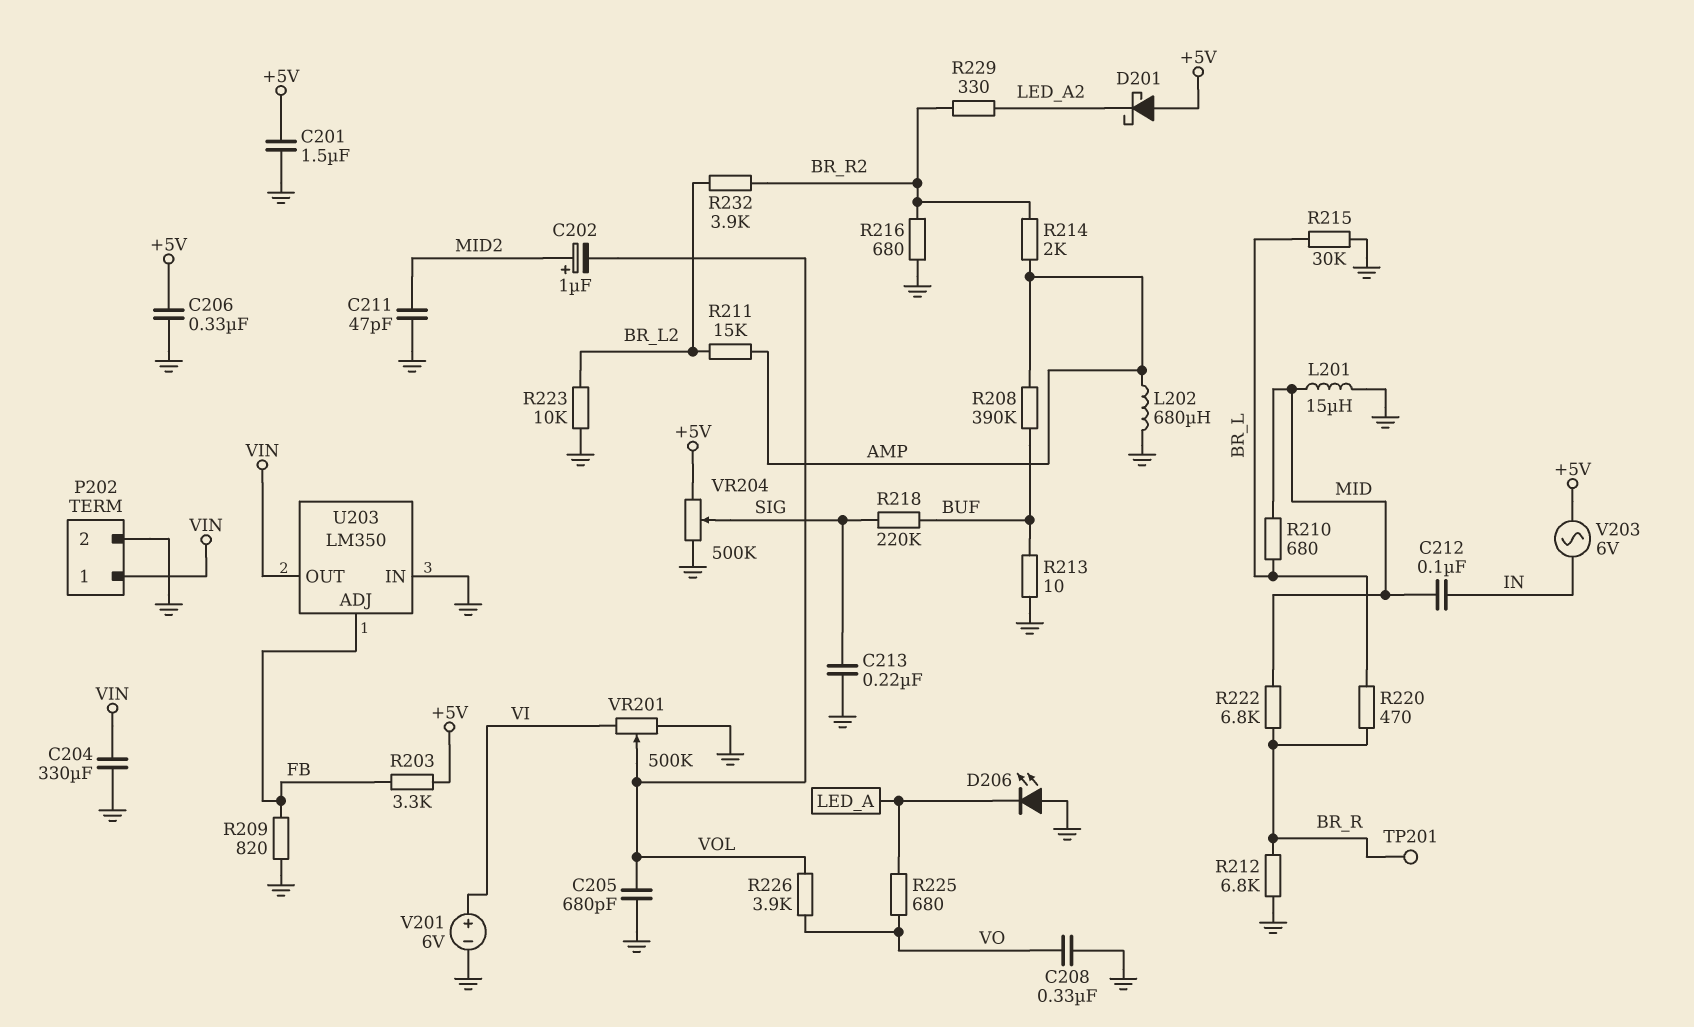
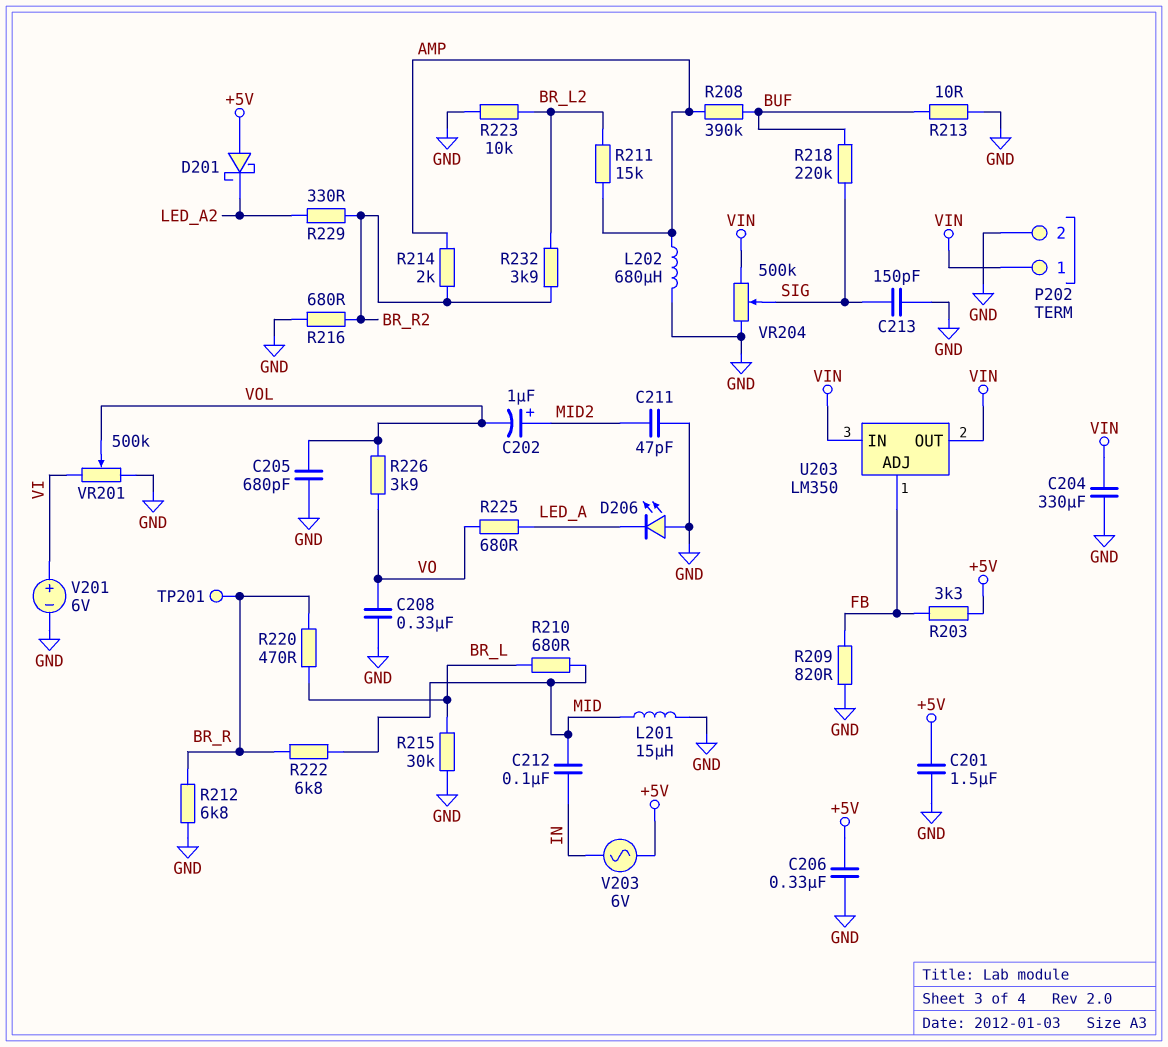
C213: 220nF (GND, SIG) -> 150pF (GND, SIG)
U203 pin IN: GND -> VIN
VR204: 500k (+5V, GND, wiper SIG) -> 500k (GND, VIN, wiper SIG)

